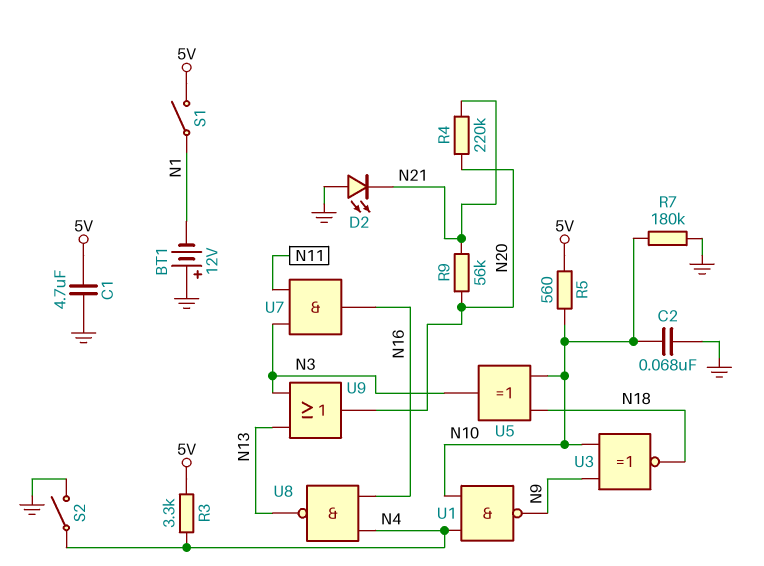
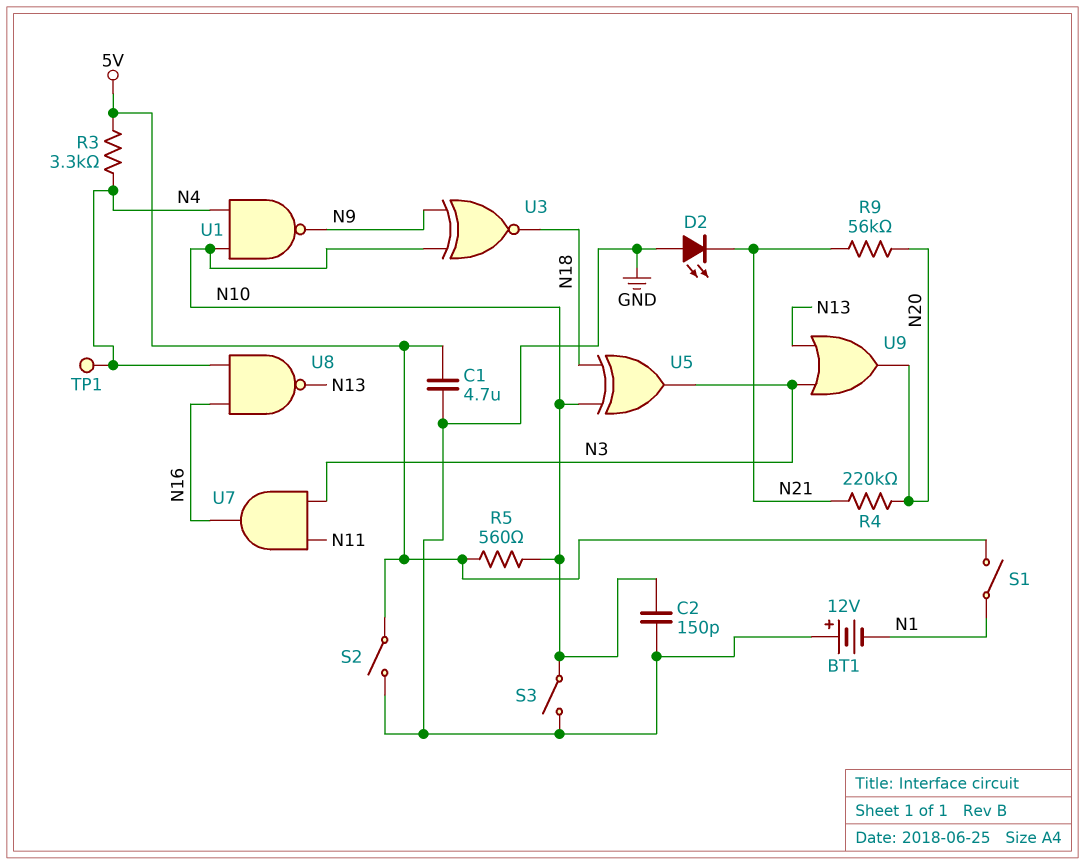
C2: 68nF (GND, N10) -> 150pF (GND, N10)
R7: 180k (GND, N10) -> none
S2: switch (GND, N4) -> switch (5V, GND)
S3: none -> switch (GND, N10)
TP1: none -> test point (N4)

